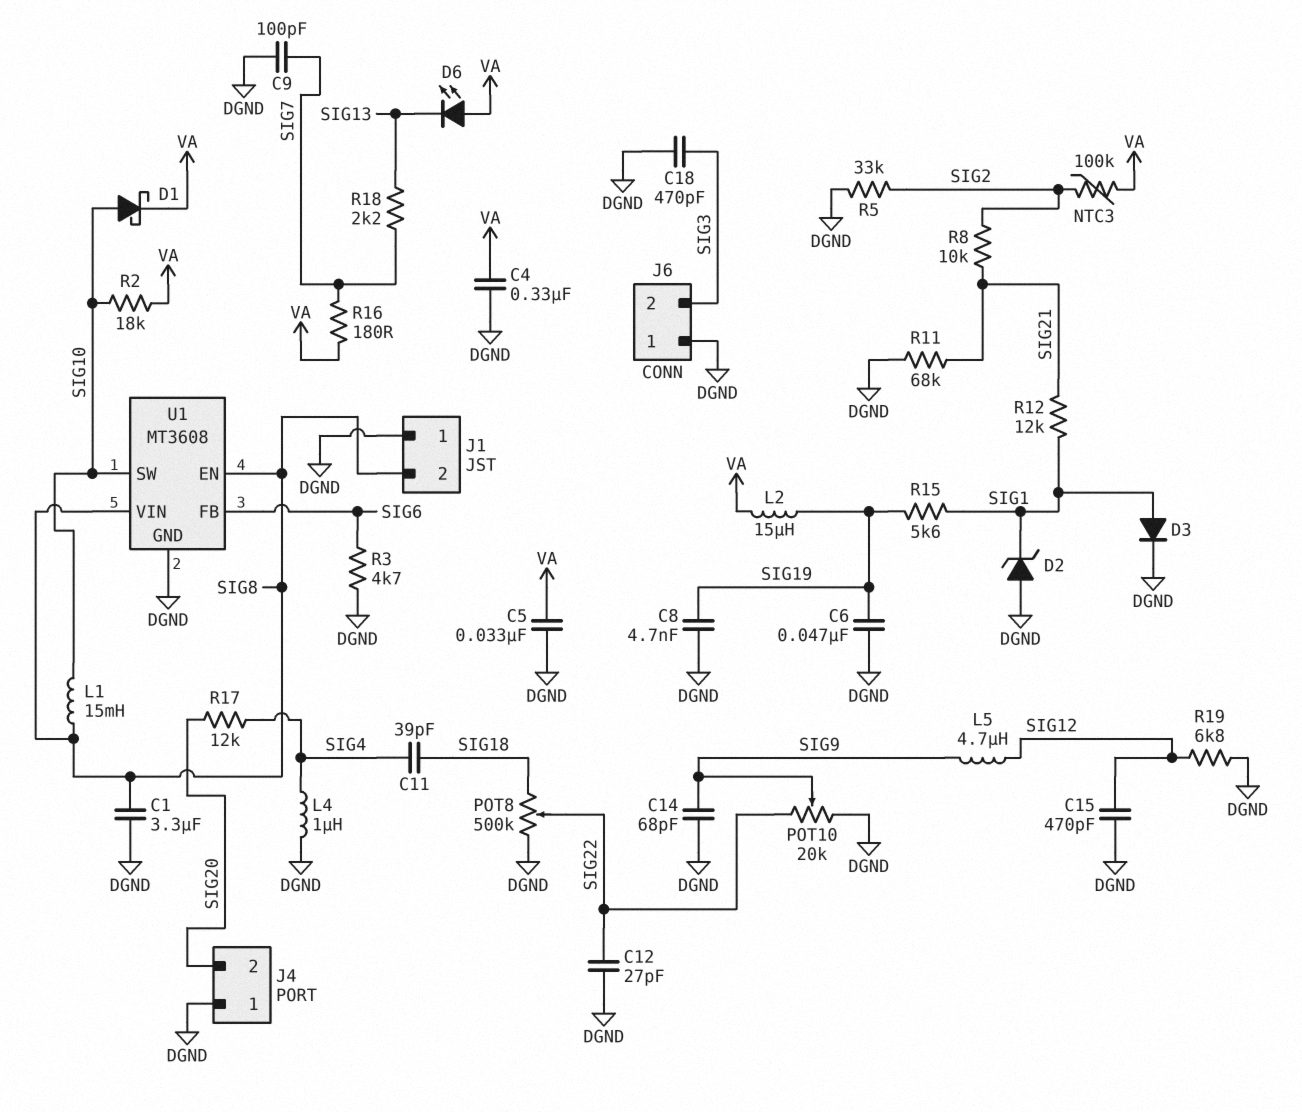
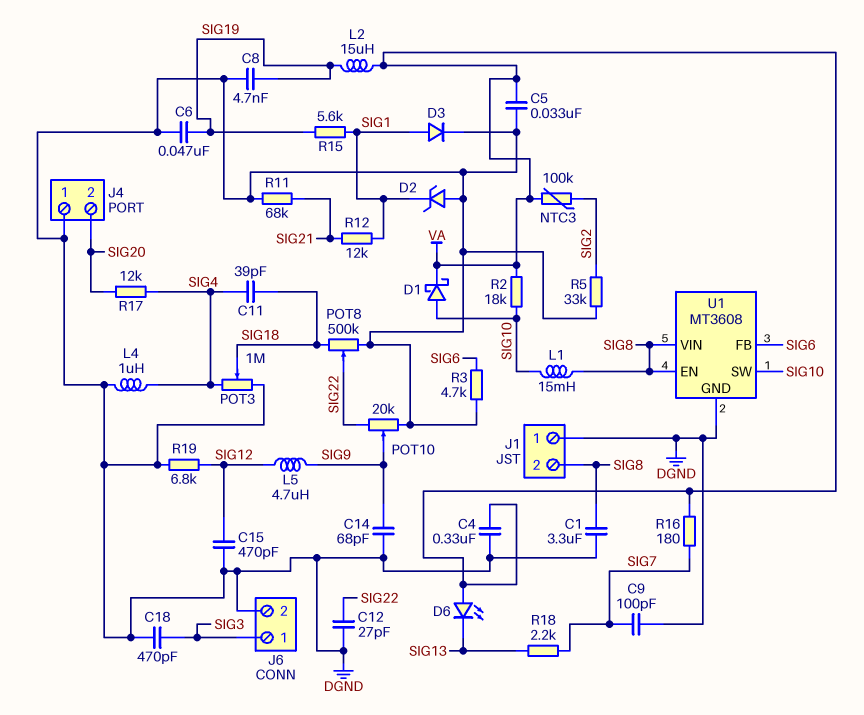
J6 pin 1: DGND -> SIG3
J6 pin 2: SIG3 -> DGND
POT3: none -> 1M (DGND, SIG4, wiper SIG18)
R8: 10k (SIG2, SIG21) -> none

